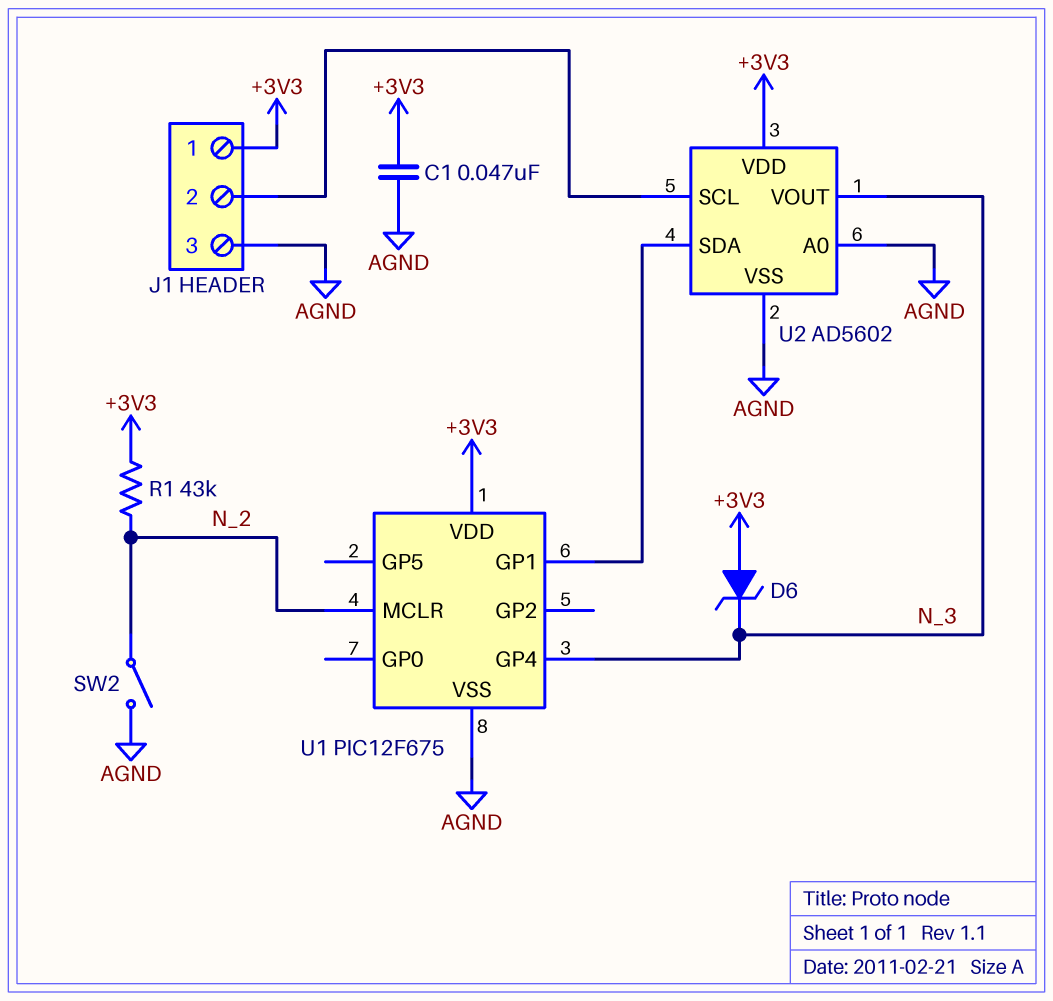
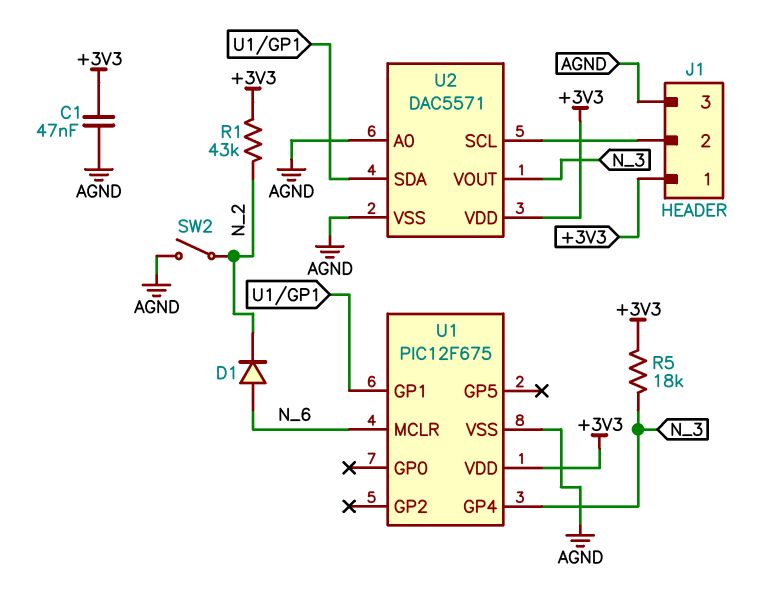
D1: none -> diode (A N_6, K N_2)
D6: zener (A +3V3, K N_3) -> none
R5: none -> 18k (+3V3, N_3)
U1 pin MCLR: N_2 -> N_6
U2: AD5602 -> DAC5571

